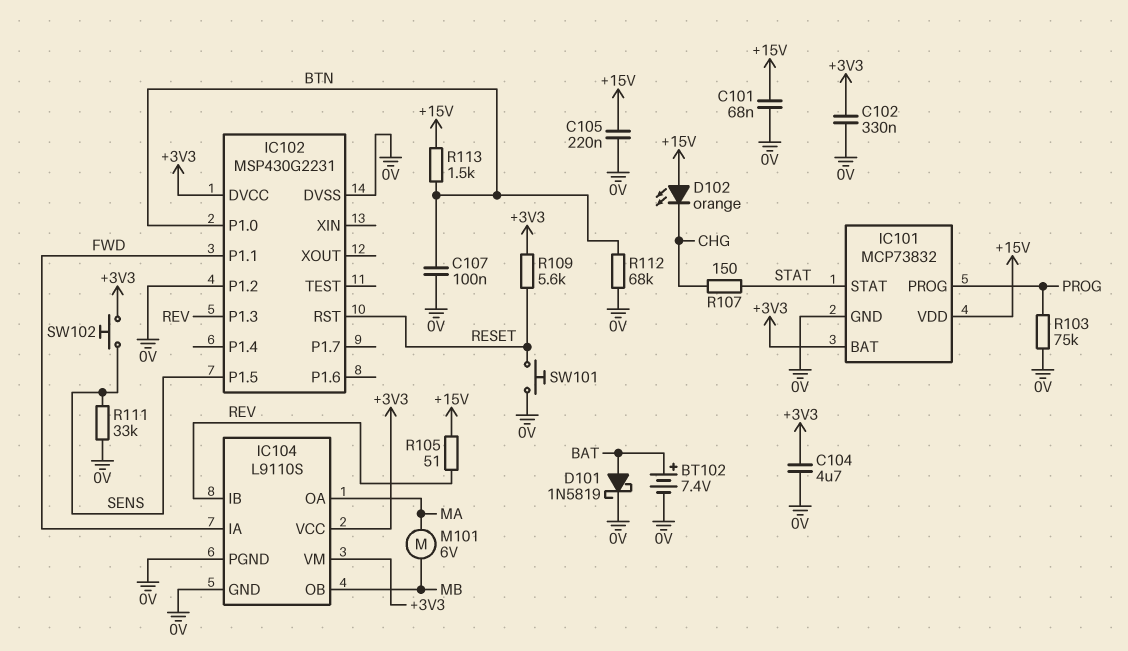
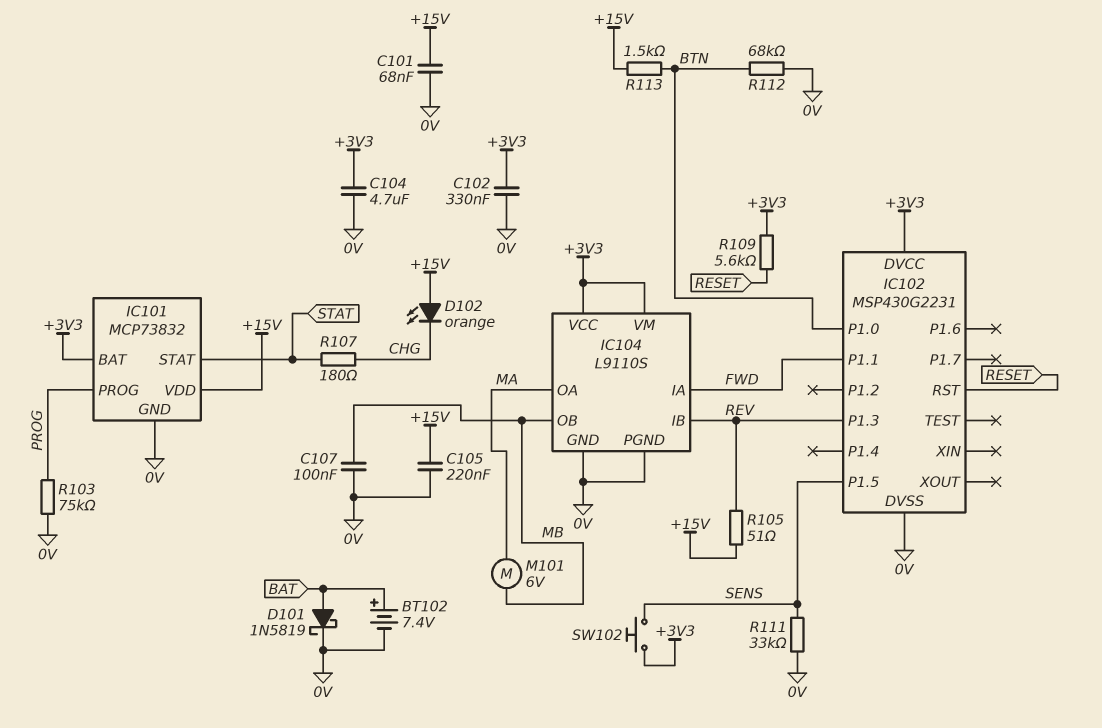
C107: 100nF (0V, BTN) -> 100nF (0V, MB)
IC102 pin P1.2: 0V -> none
R107: 150 (CHG, STAT) -> 180 (CHG, STAT)
SW101: button (0V, RESET) -> none

